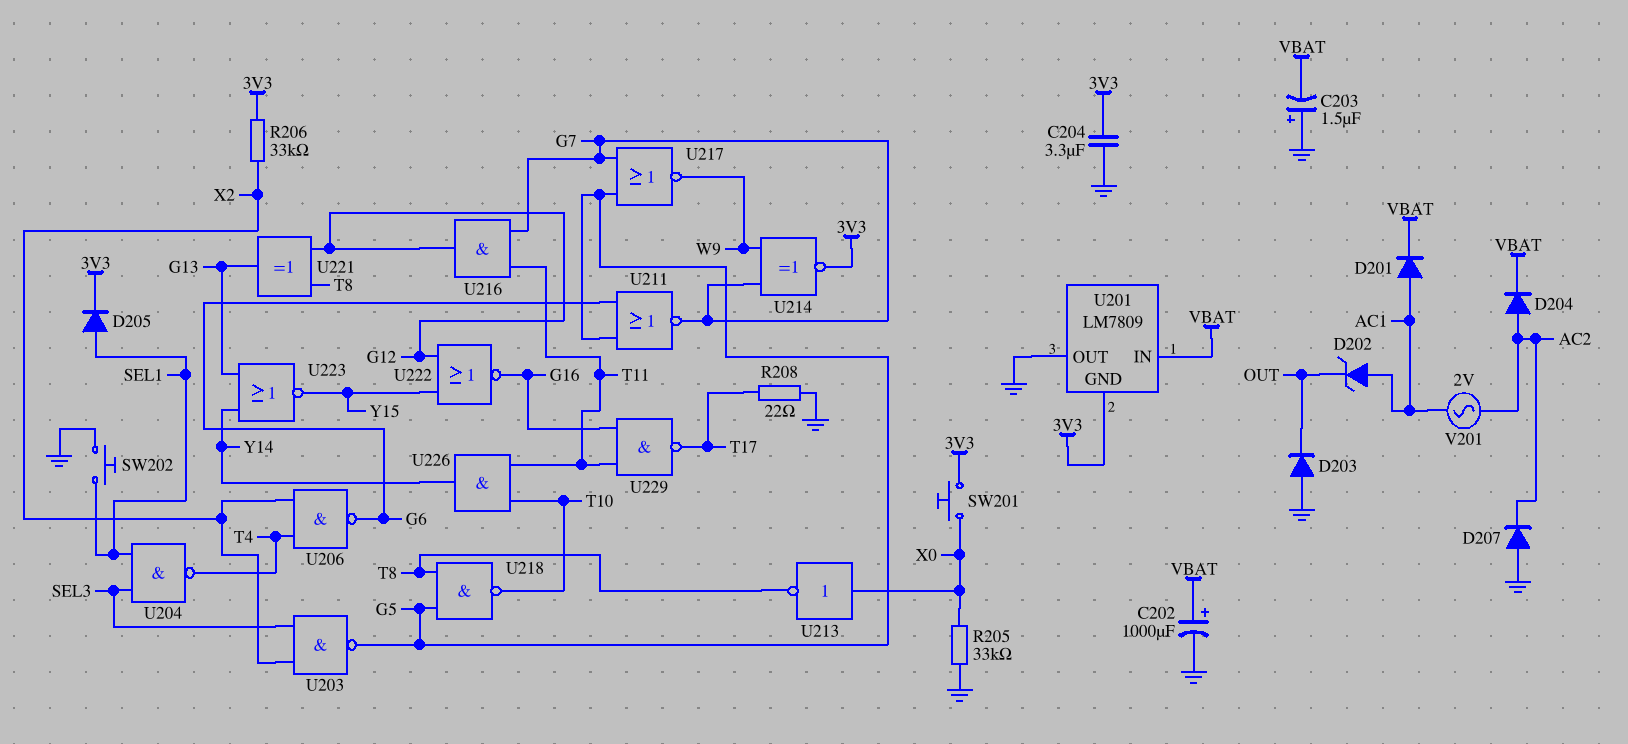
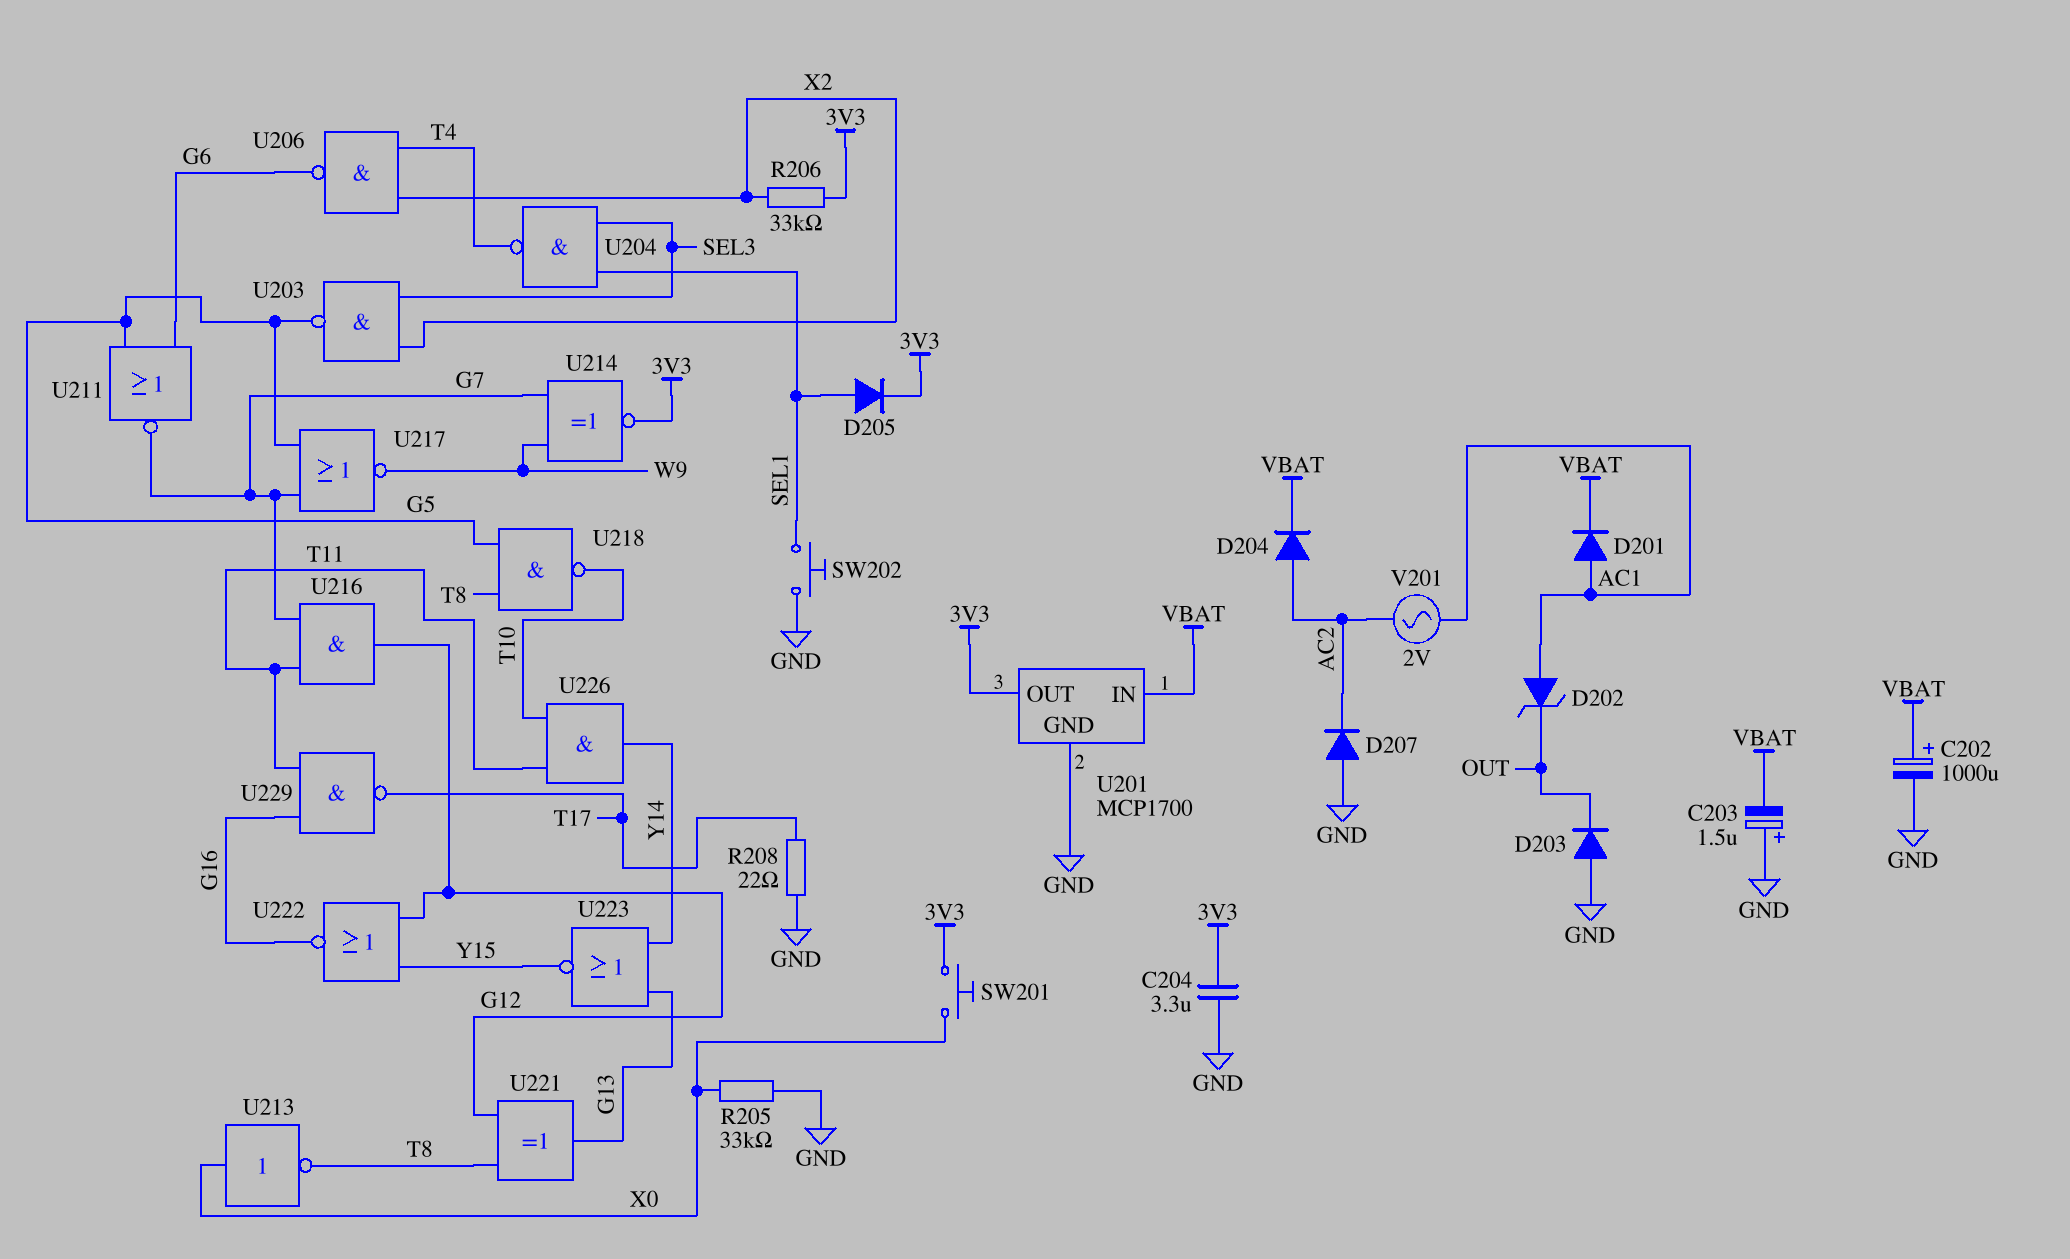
U201: LM7809 -> MCP1700
U201 pin GND: 3V3 -> GND
U201 pin OUT: GND -> 3V3

